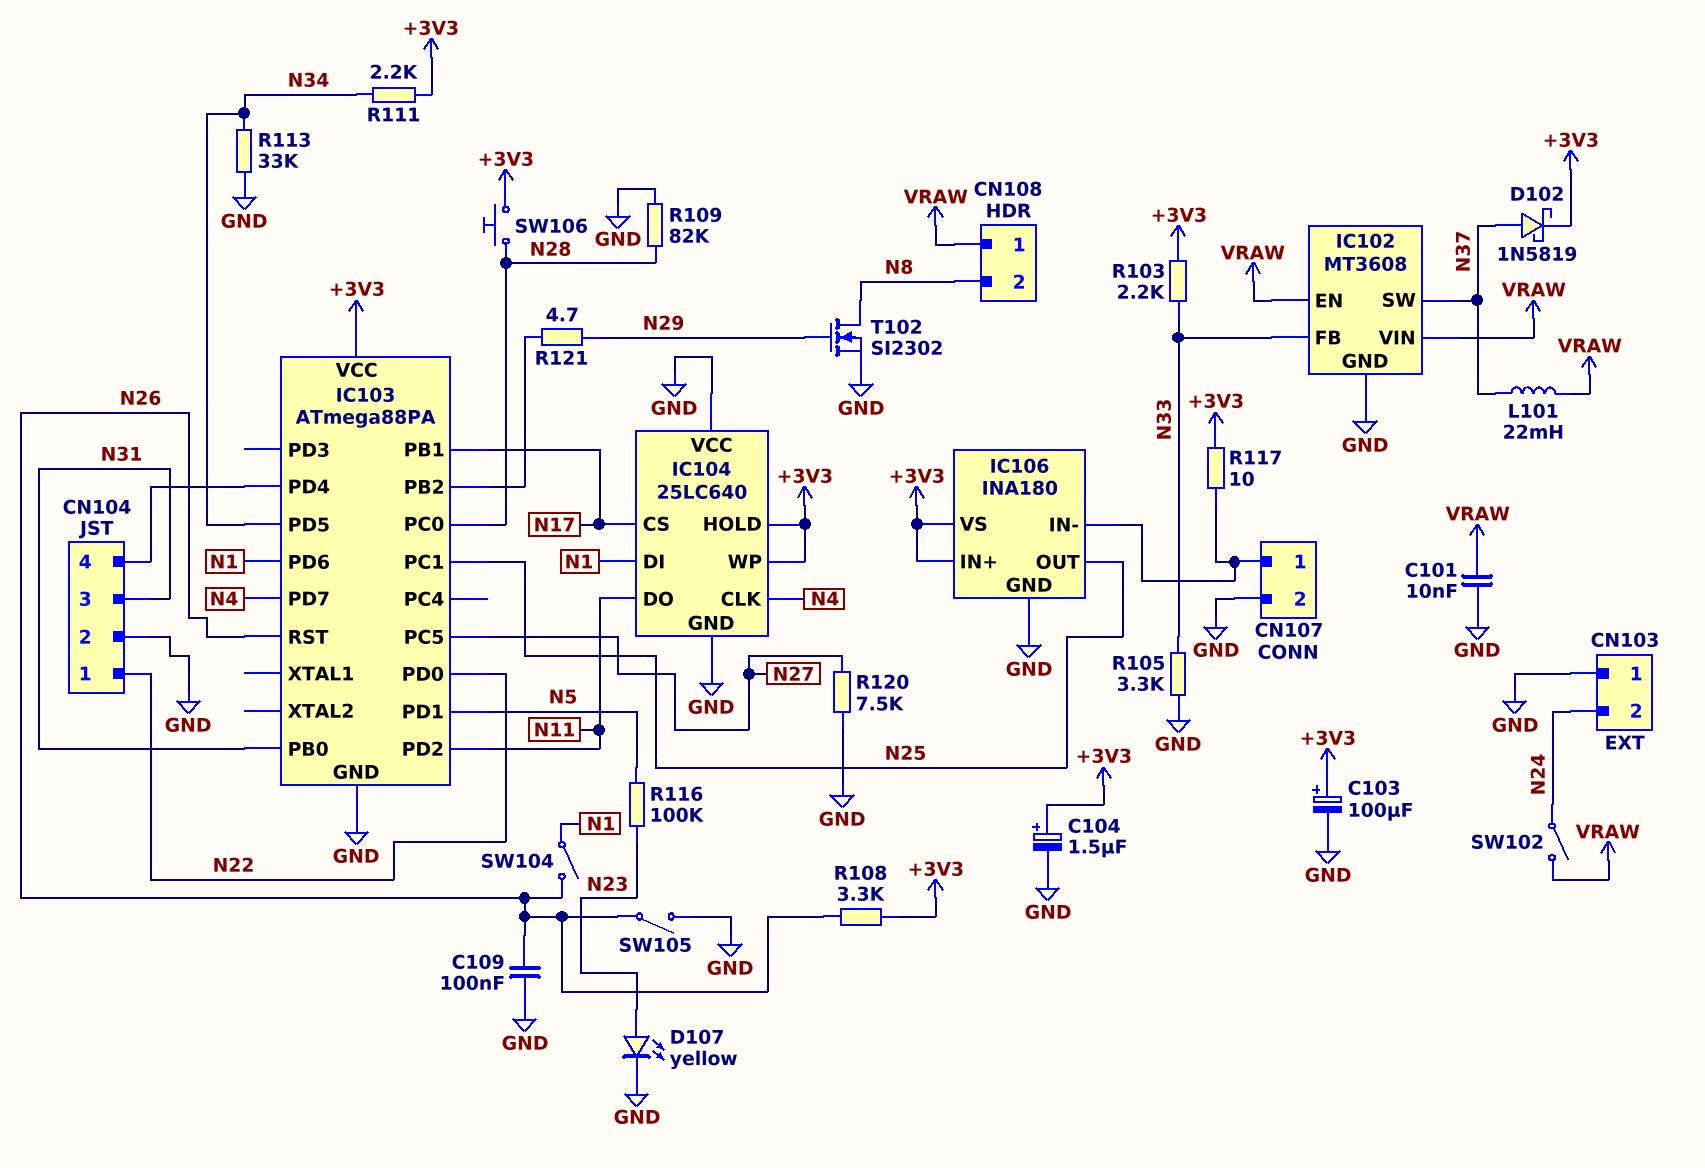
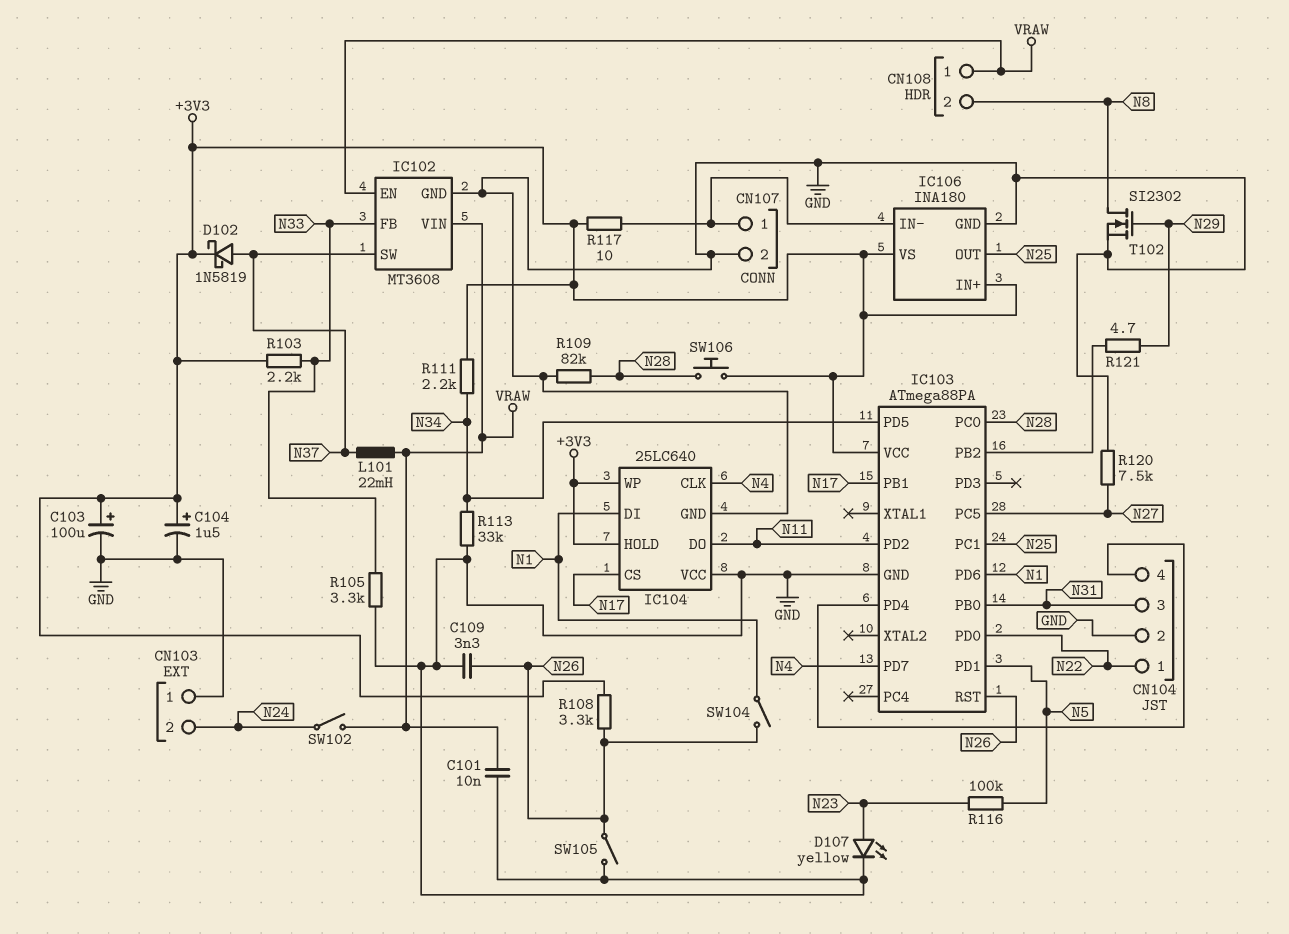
C109: 100nF (GND, N26) -> 3.3nF (GND, N26)

